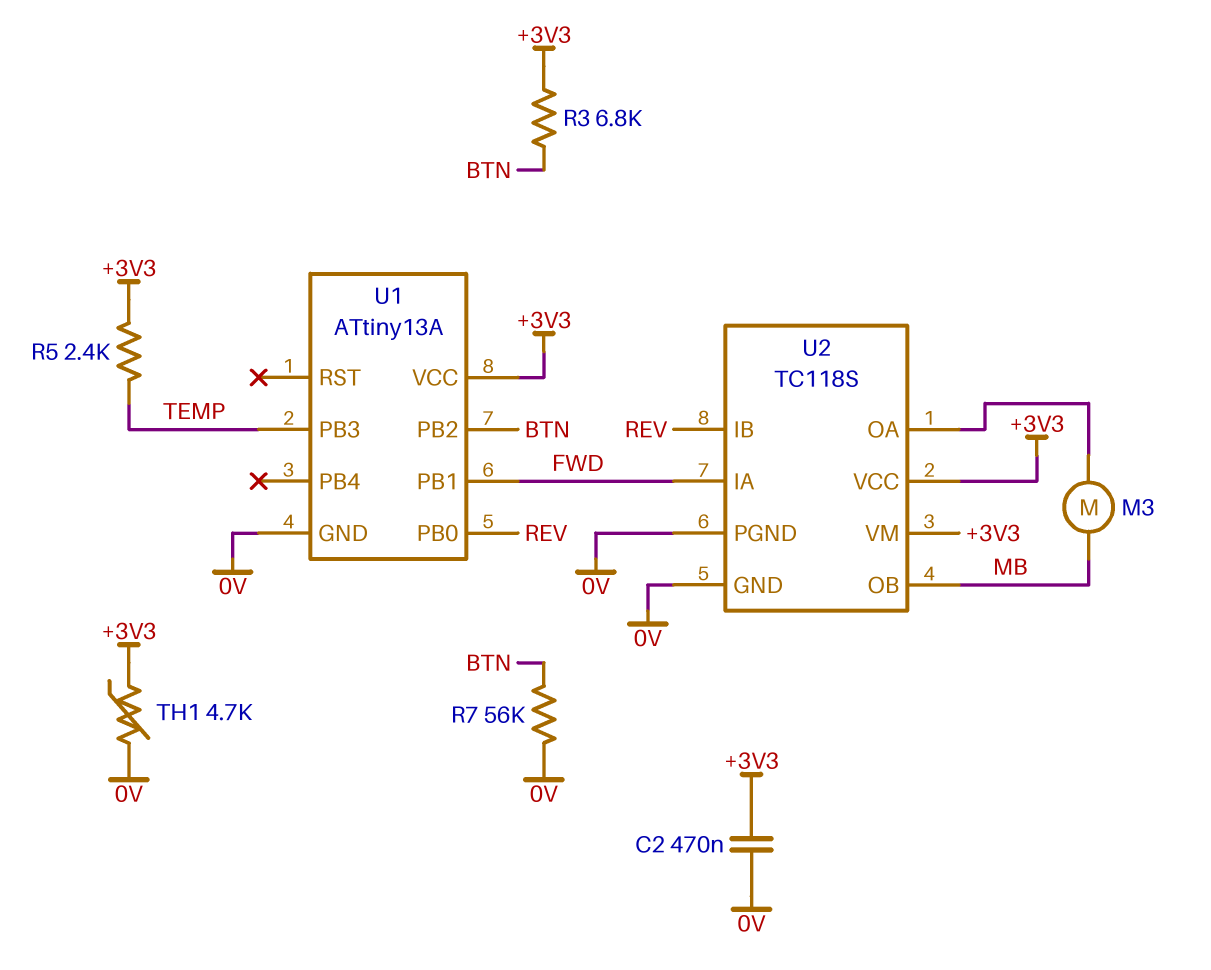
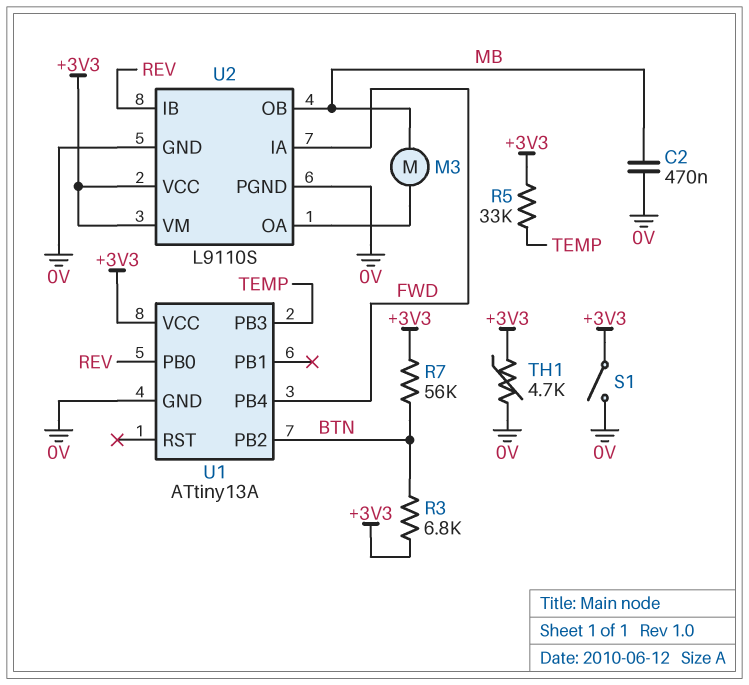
C2: 470nF (+3V3, 0V) -> 470nF (0V, MB)
R5: 2.4k (+3V3, TEMP) -> 33k (+3V3, TEMP)
R7: 56k (0V, BTN) -> 56k (+3V3, BTN)
S1: none -> switch (+3V3, 0V)
U1 pin PB1: FWD -> none
U1 pin PB4: none -> FWD
U2: TC118S -> L9110S

